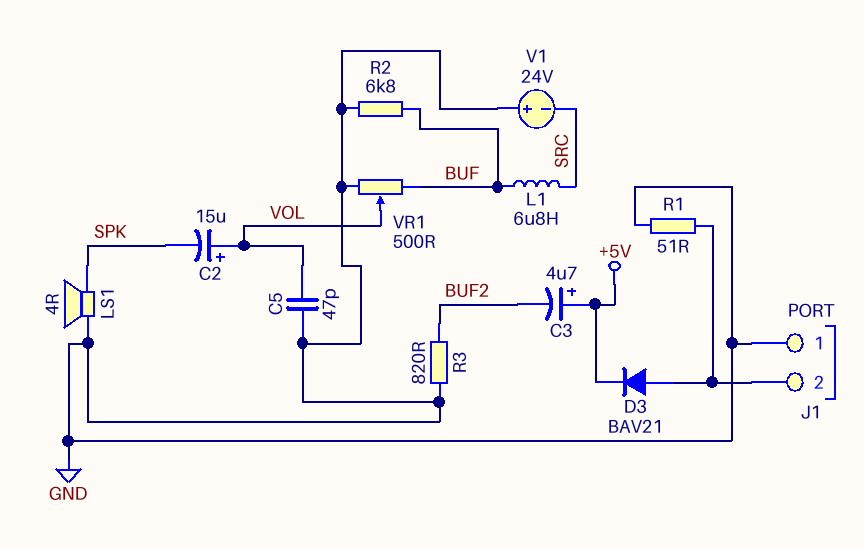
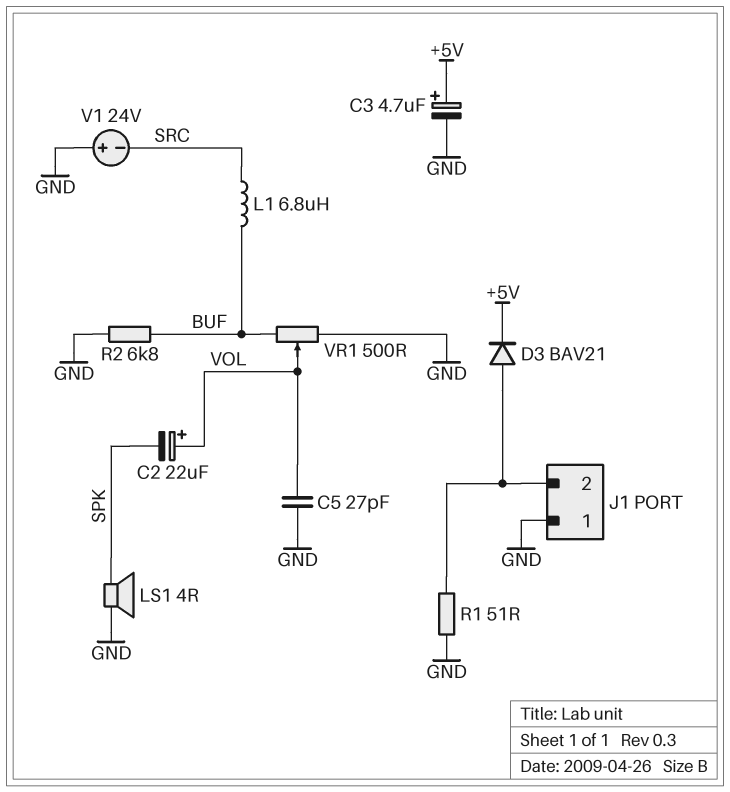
C2: 15uF (plus VOL, minus SPK) -> 22uF (plus VOL, minus SPK)
C3: 4.7uF (plus +5V, minus BUF2) -> 4.7uF (plus +5V, minus GND)
C5: 47pF (GND, VOL) -> 27pF (GND, VOL)
R3: 820 (BUF2, GND) -> none

